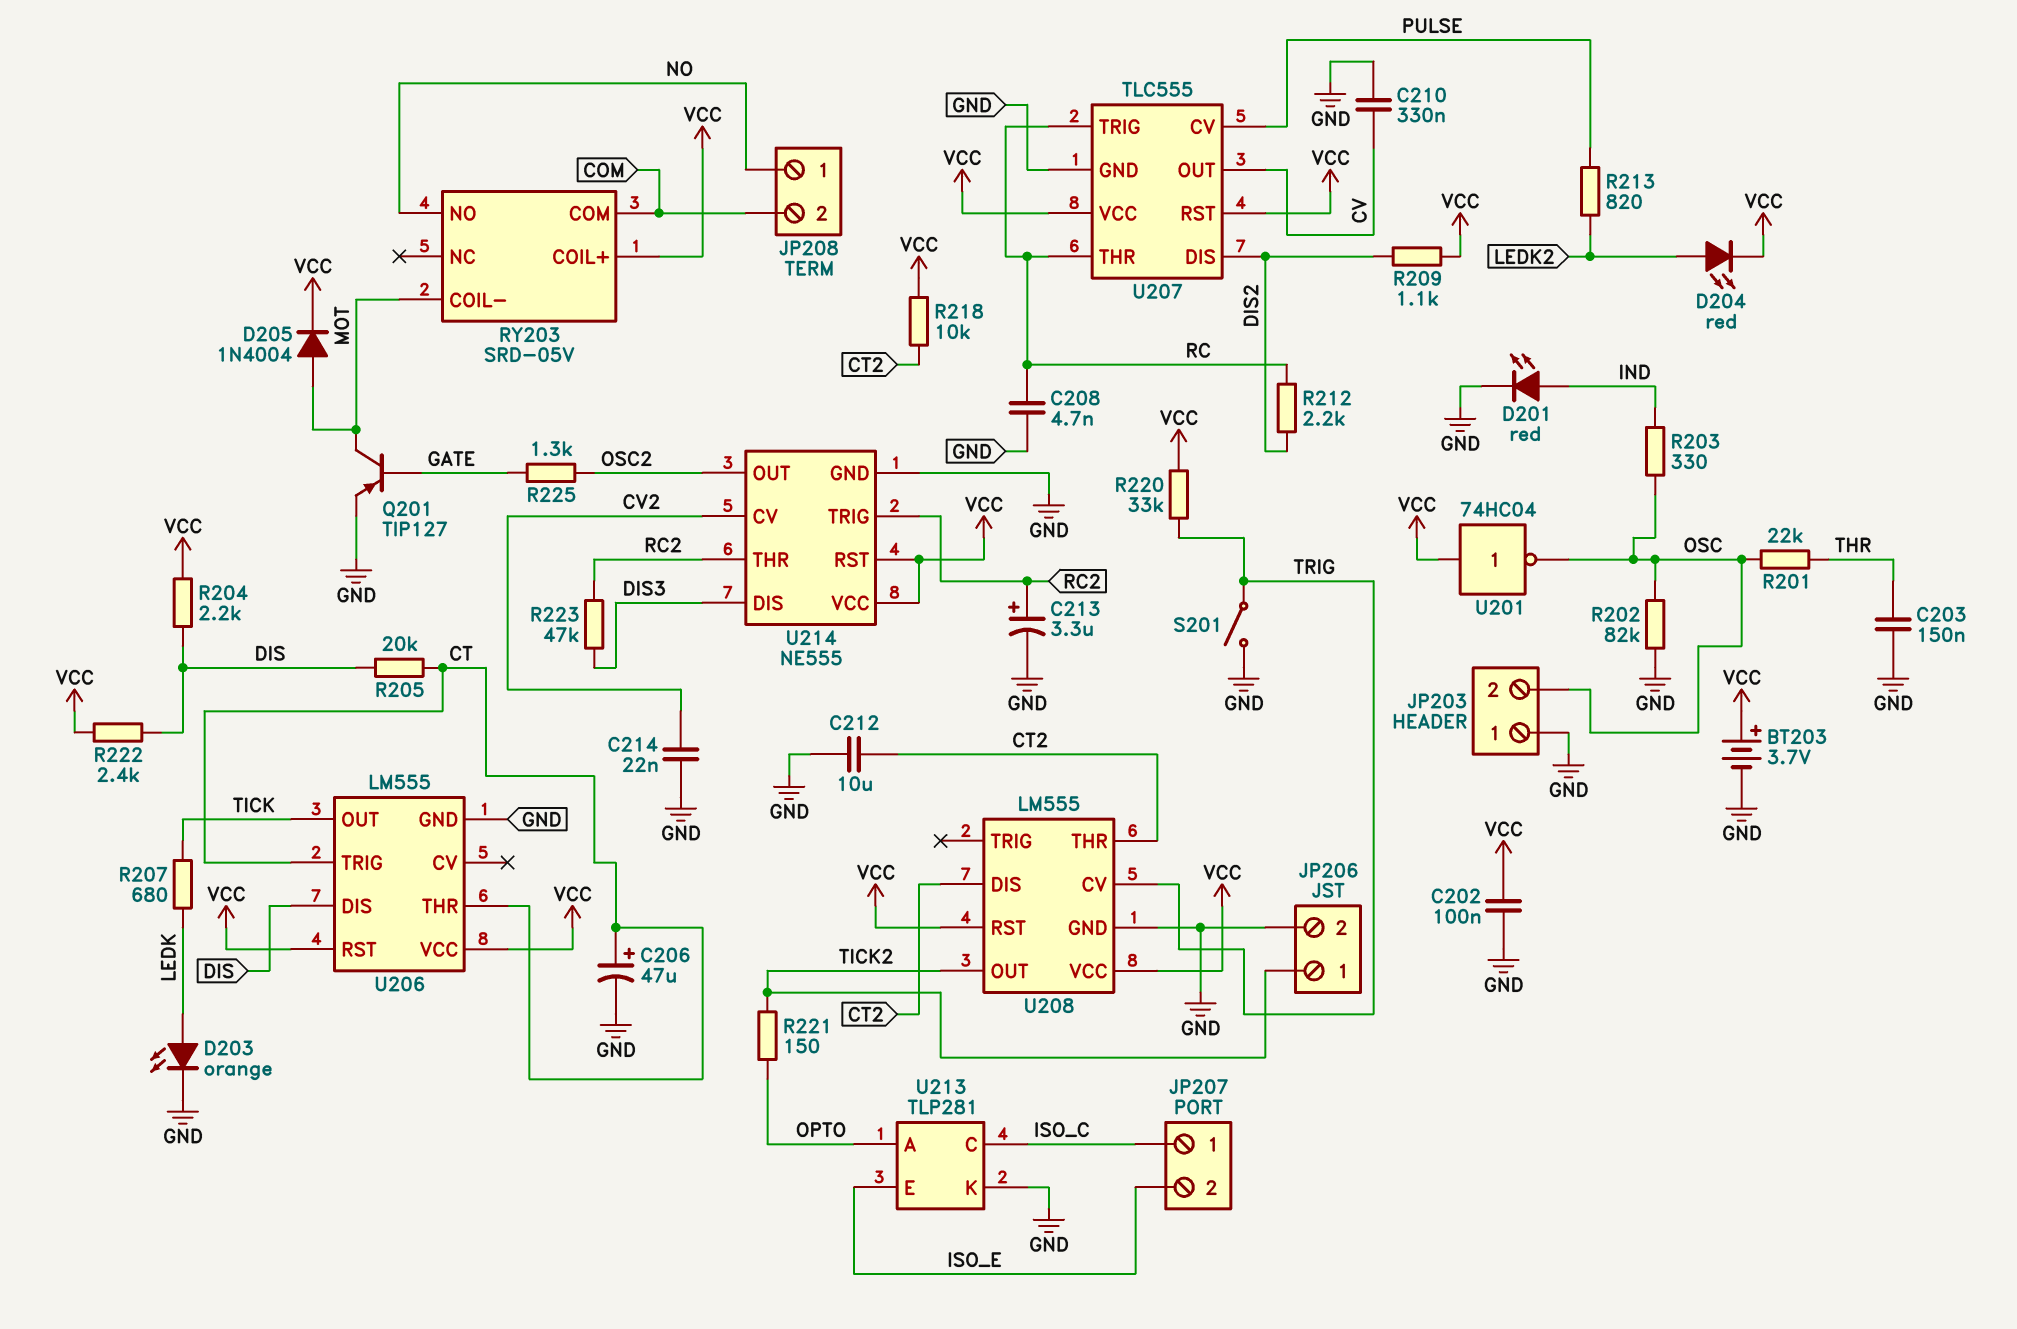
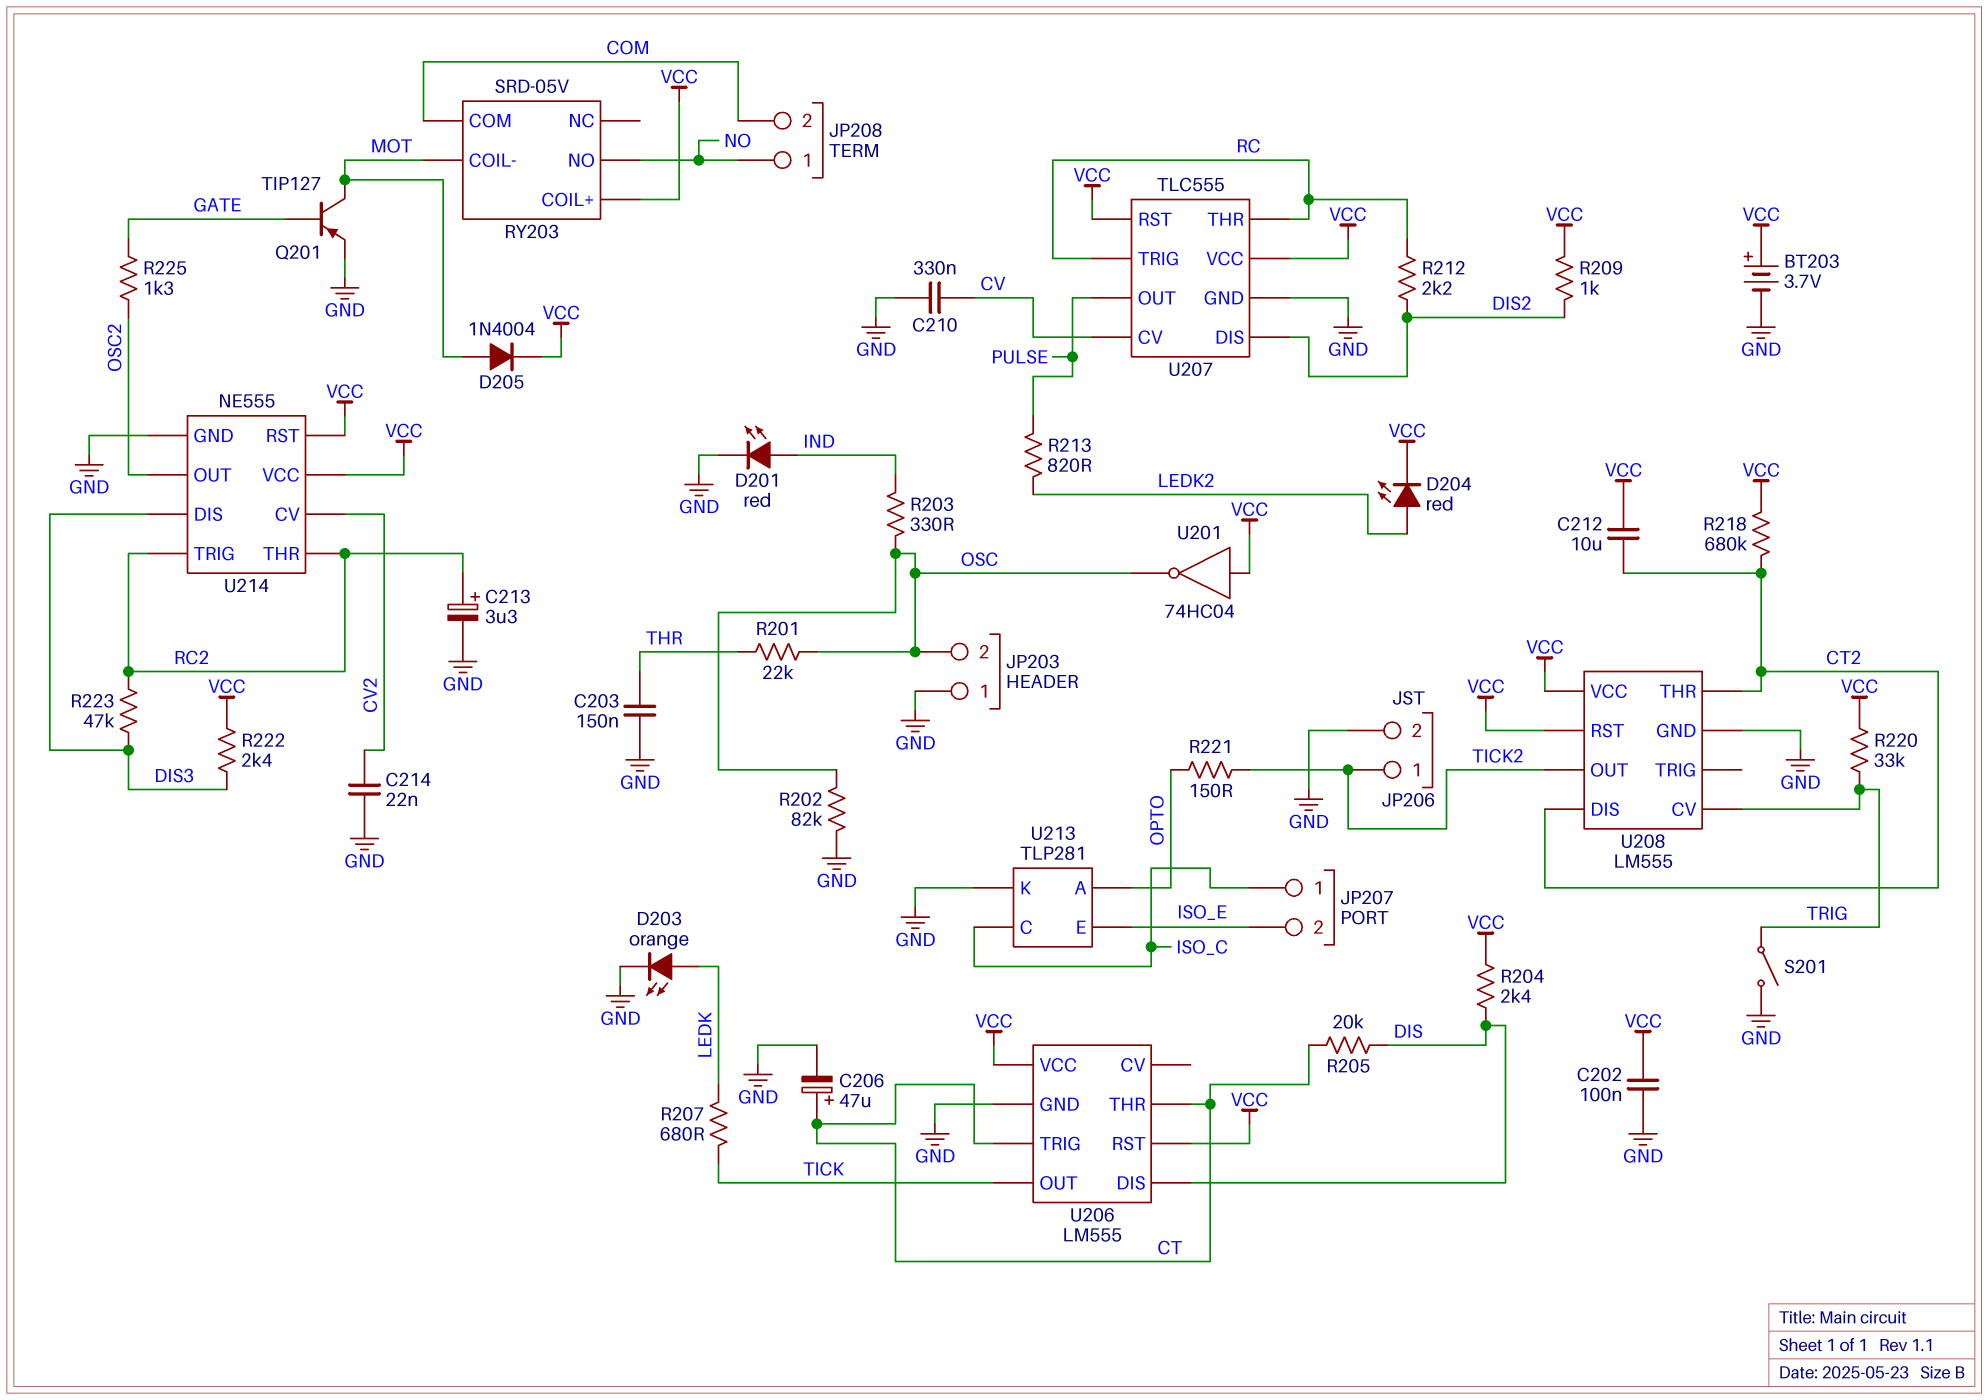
C208: 4.7nF (GND, RC) -> none
C212: 10uF (CT2, GND) -> 10uF (CT2, VCC)
R204: 2.2k (DIS, VCC) -> 2.4k (DIS, VCC)
R209: 1.1k (DIS2, VCC) -> 1k (DIS2, VCC)
R218: 10k (CT2, VCC) -> 680k (CT2, VCC)
R222: 2.4k (DIS, VCC) -> 2.4k (DIS3, VCC)
U207 pin CV: PULSE -> CV
U207 pin OUT: CV -> PULSE

